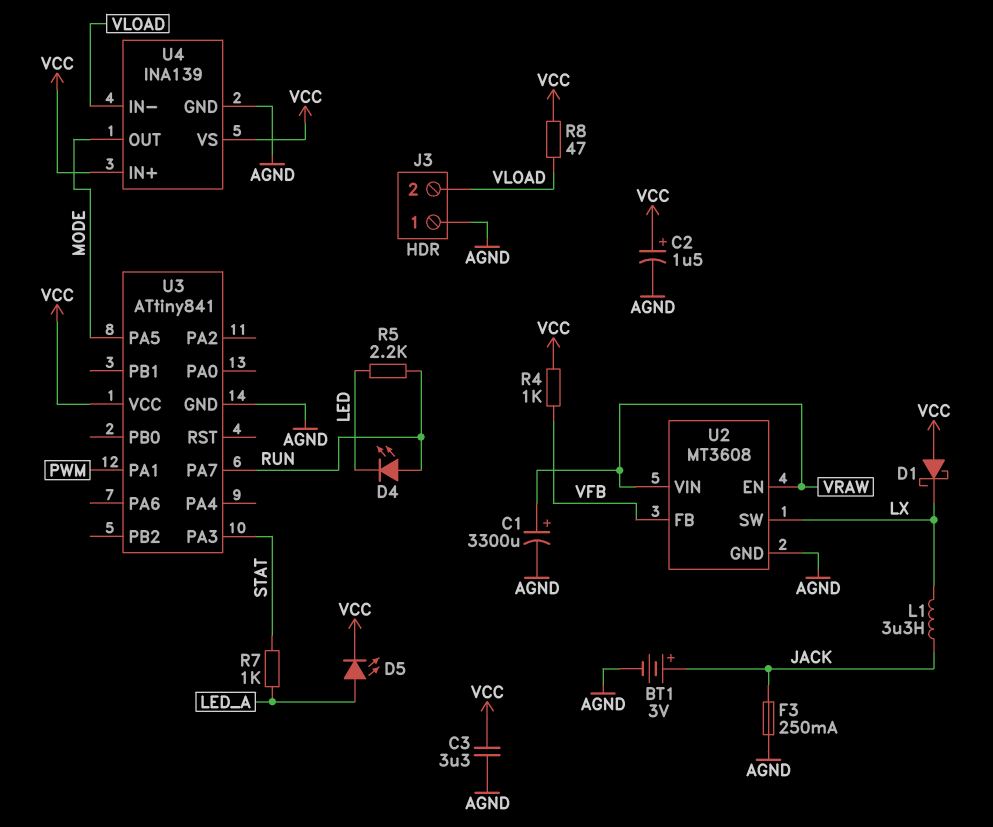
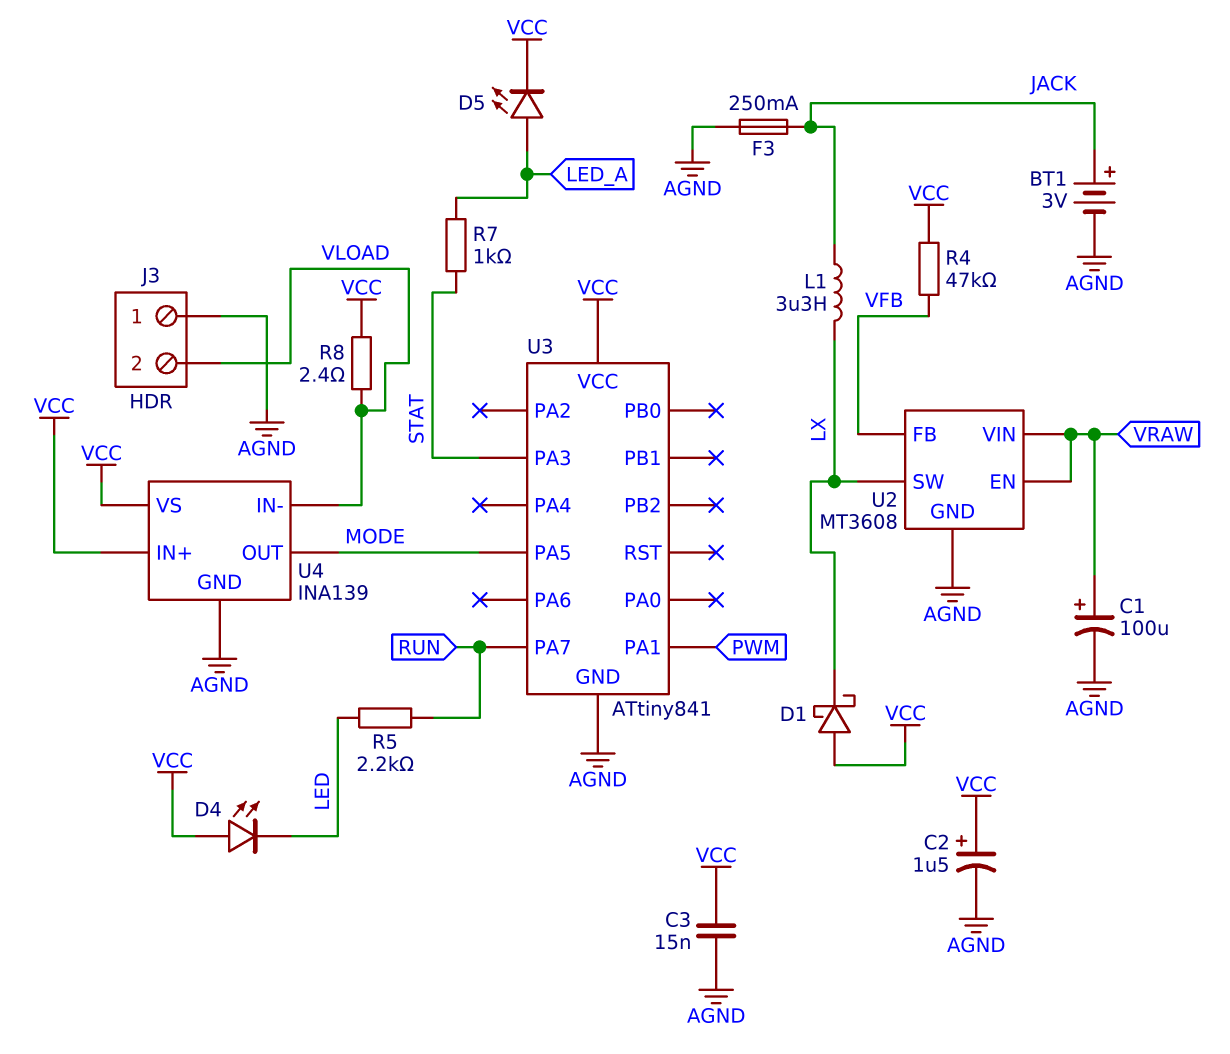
C1: 3300uF (plus VRAW, minus AGND) -> 100uF (plus VRAW, minus AGND)
C3: 3.3uF (AGND, VCC) -> 15nF (AGND, VCC)
D4: LED (A RUN, K LED) -> LED (A VCC, K LED)
R4: 1k (VCC, VFB) -> 47k (VCC, VFB)
R8: 47 (VCC, VLOAD) -> 2.4 (VCC, VLOAD)

